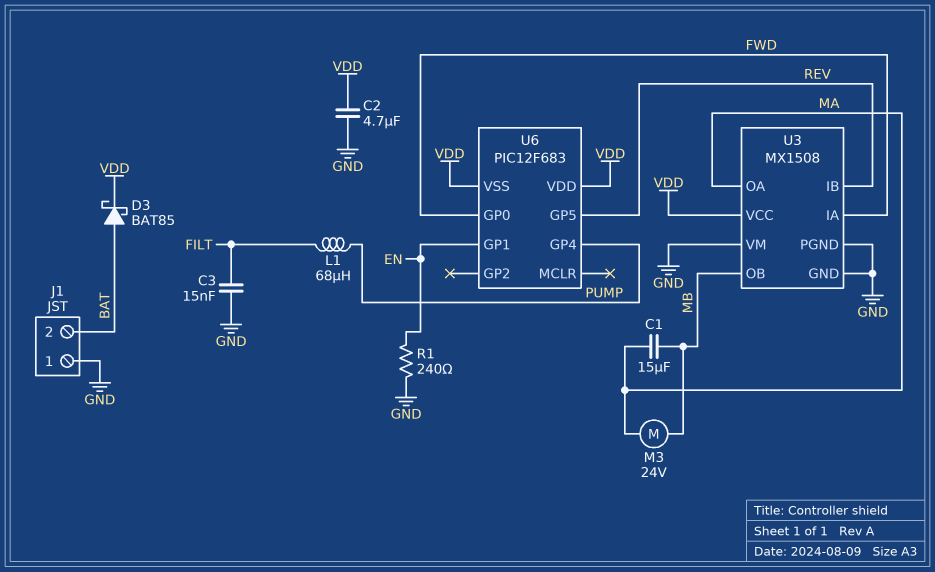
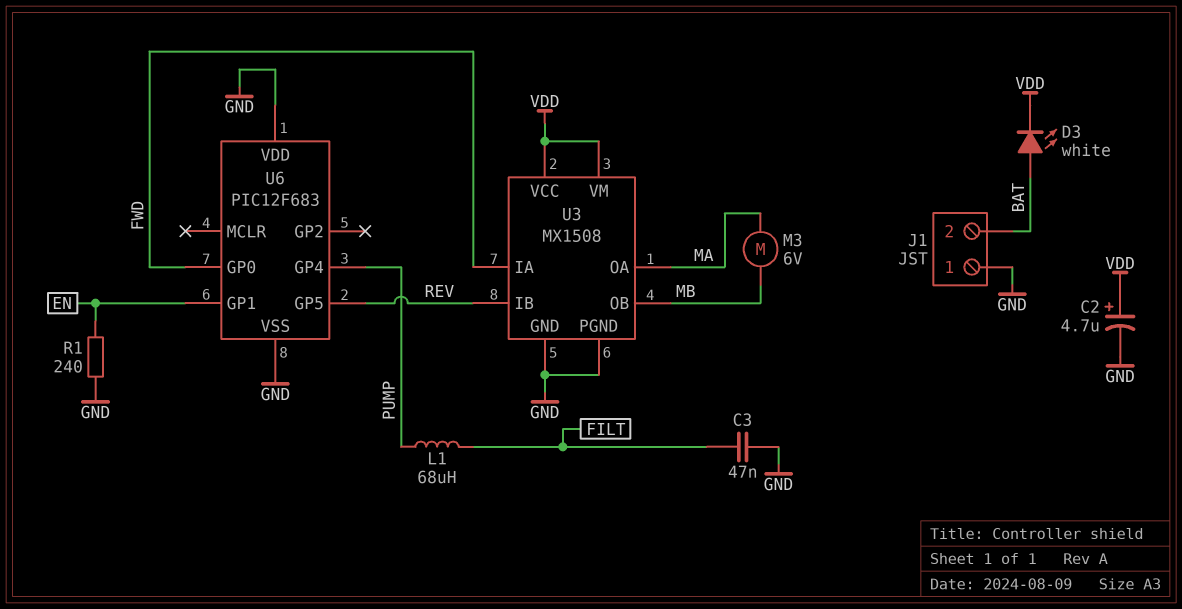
C1: 15uF (MA, MB) -> none
C2: 4.7uF (GND, VDD) -> 4.7uF (plus VDD, minus GND)
C3: 15nF (FILT, GND) -> 47nF (FILT, GND)
D3: schottky BAT85 (A BAT, K VDD) -> LED white (A BAT, K VDD)
M3: motor 24V (MA, MB) -> motor 6V (MA, MB)
U3 pin VM: GND -> VDD
U6 pin VDD: VDD -> GND
U6 pin VSS: VDD -> GND

